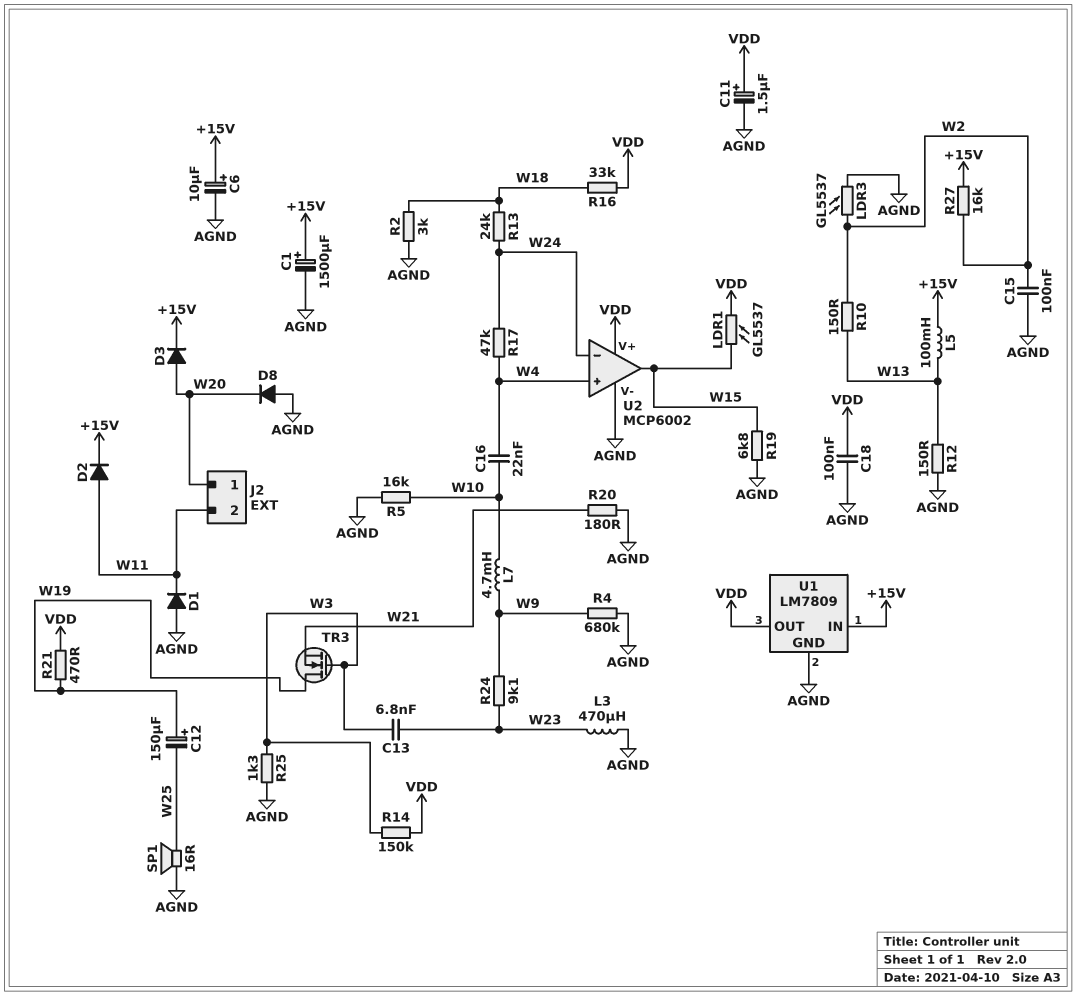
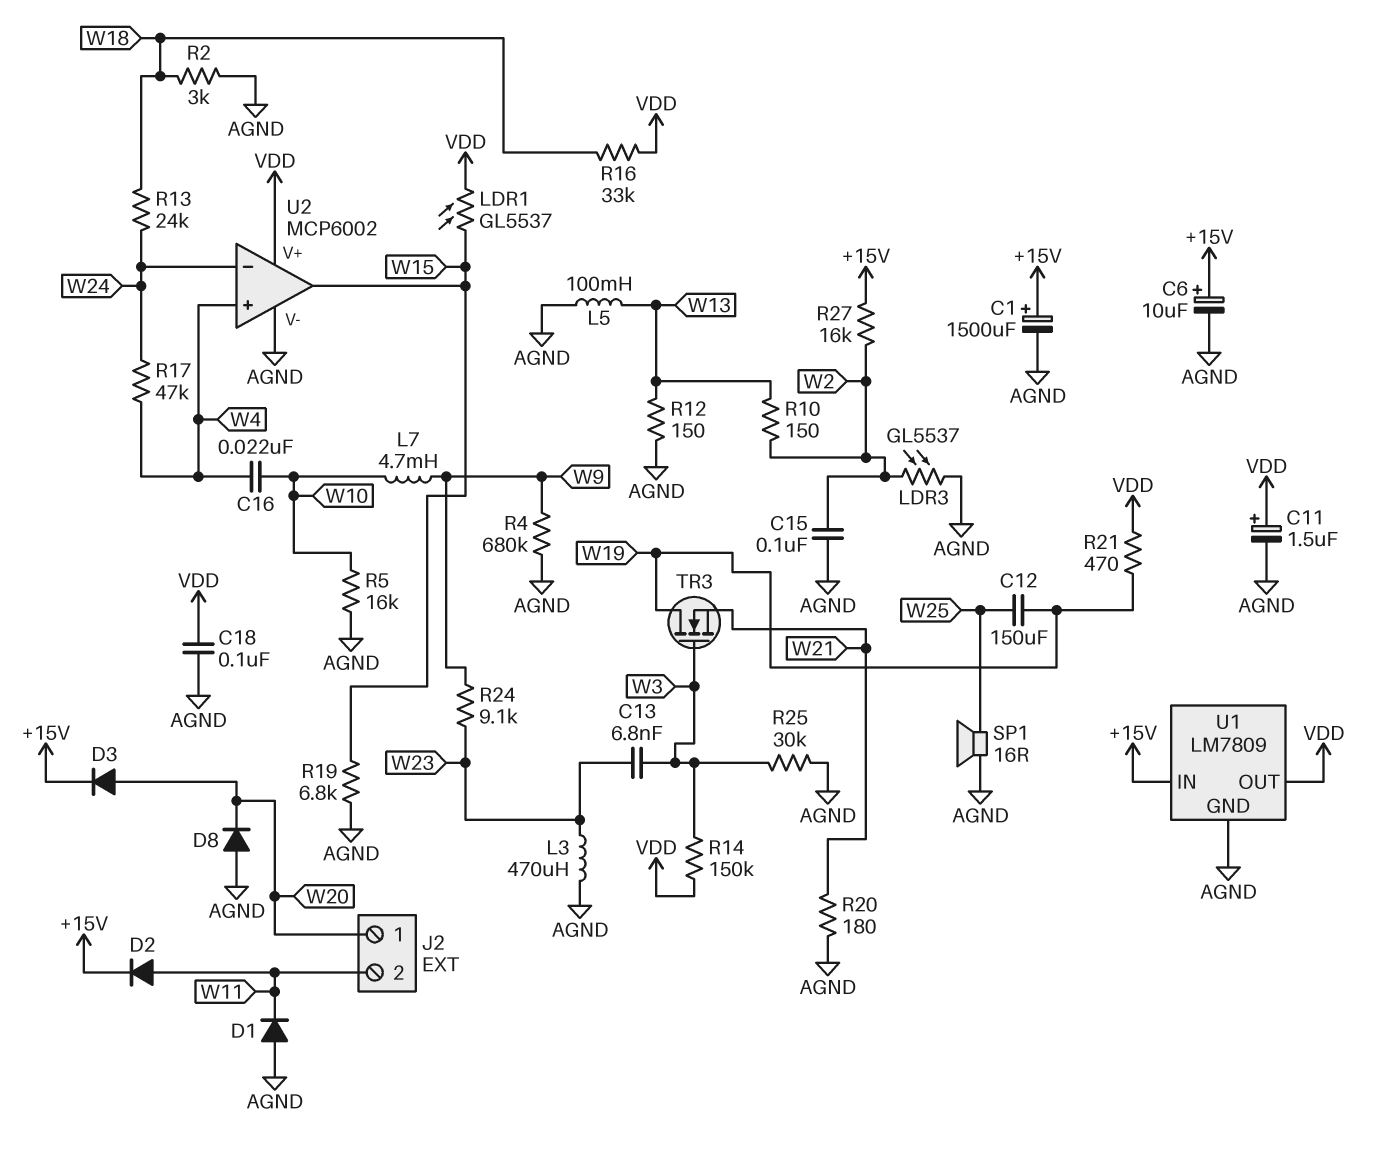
C12: 150uF (plus W19, minus W25) -> 150uF (W19, W25)
L5: 100mH (+15V, W13) -> 100mH (AGND, W13)
R25: 1.3k (AGND, W3) -> 30k (AGND, W3)

